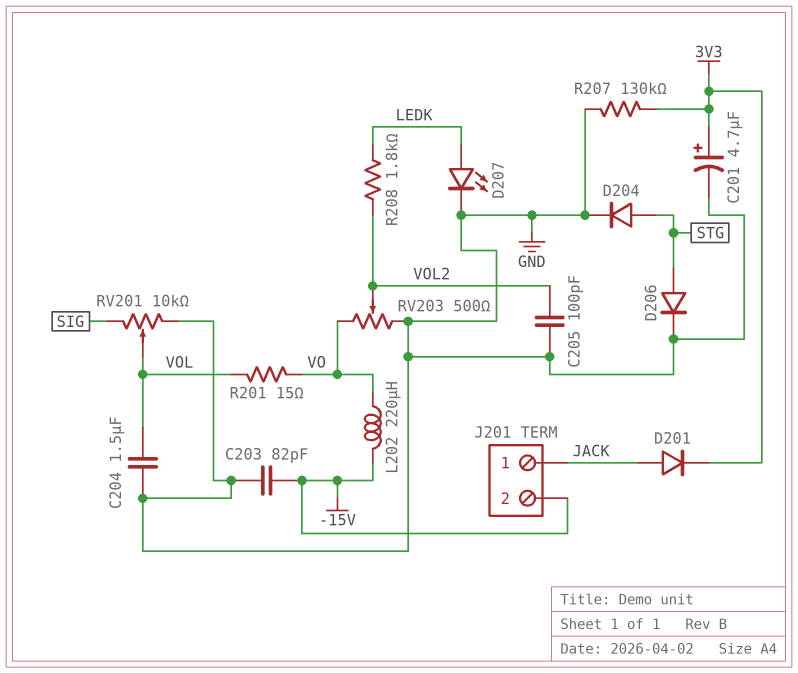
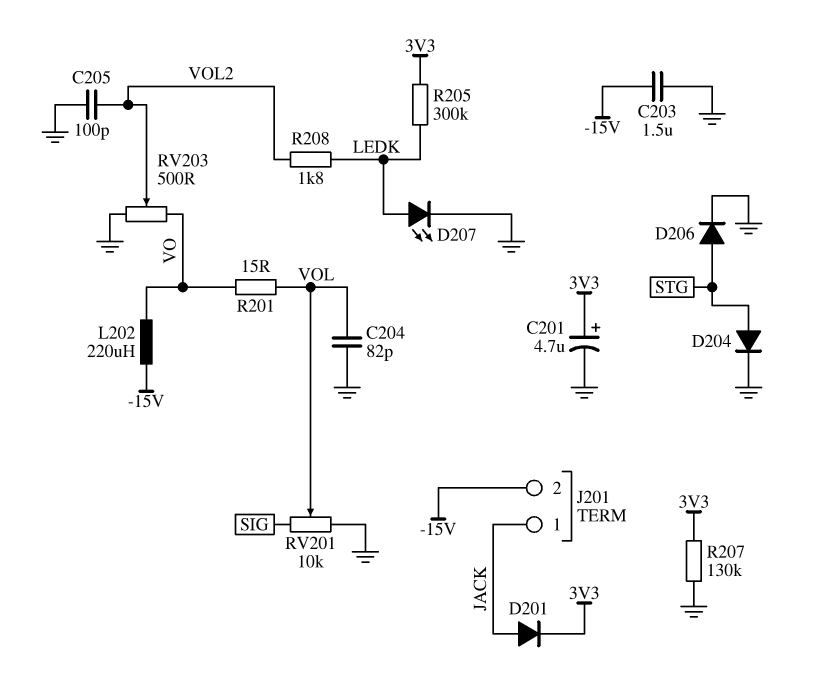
C203: 82pF (-15V, GND) -> 1.5uF (-15V, GND)
C204: 1.5uF (GND, VOL) -> 82pF (GND, VOL)
R205: none -> 300k (3V3, LEDK)

